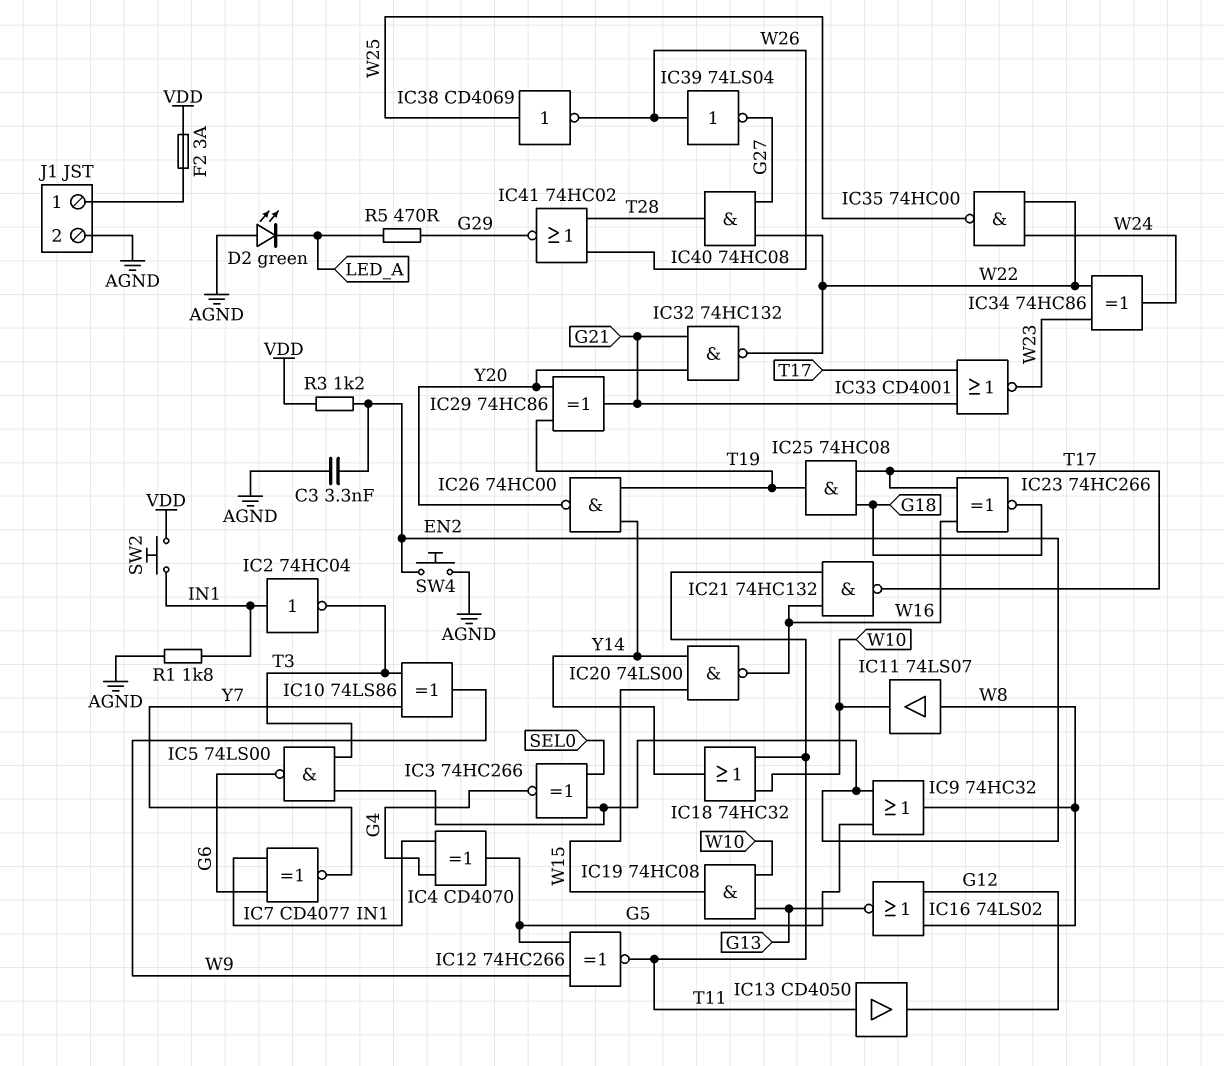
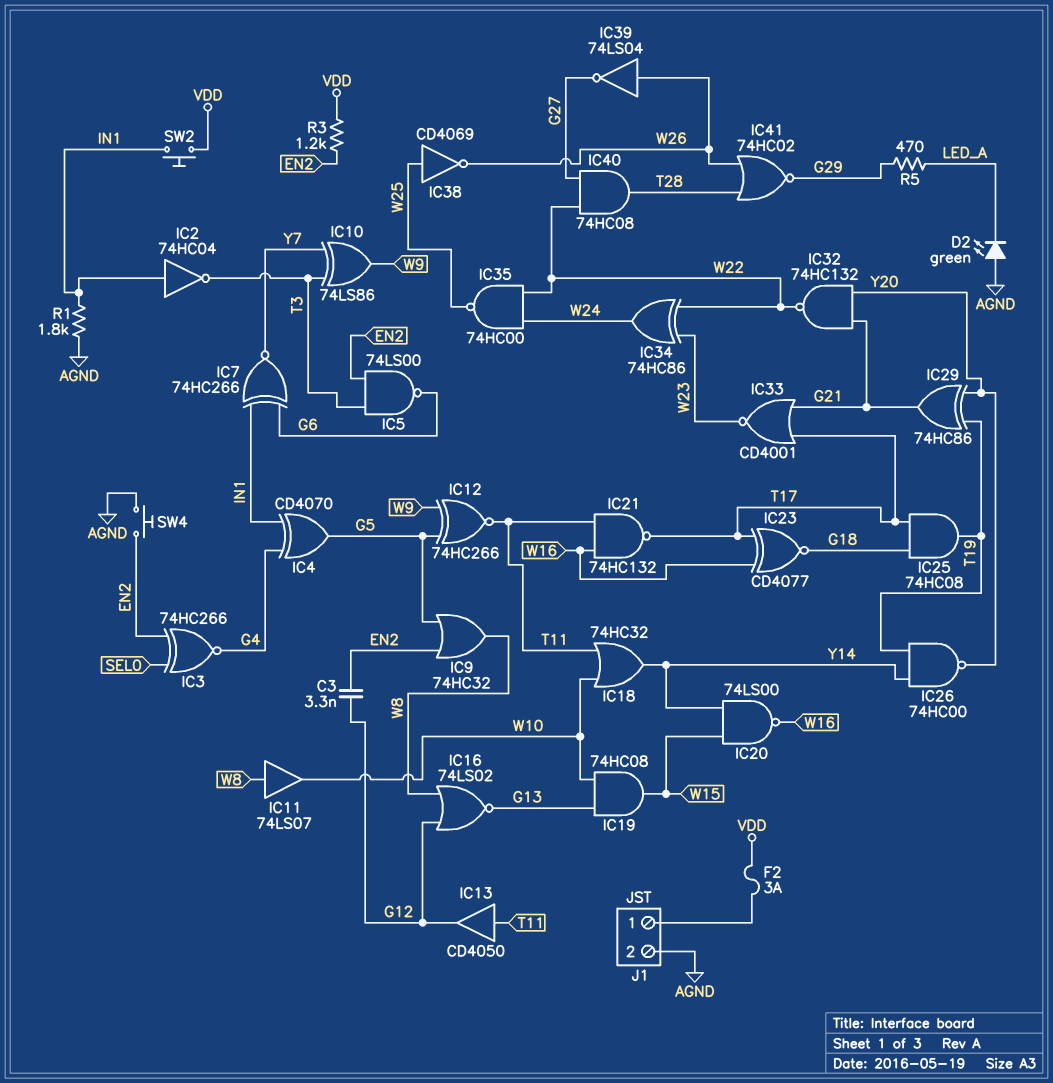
C3: 3.3nF (AGND, EN2) -> 3.3nF (EN2, G12)
IC7: XNOR CD4077 (in G6, in IN1, out Y7) -> XNOR 74HC266 (in G6, in IN1, out Y7)
IC23: XNOR 74HC266 (in T17, in W16, out G18) -> XNOR CD4077 (in T17, in W16, out G18)

